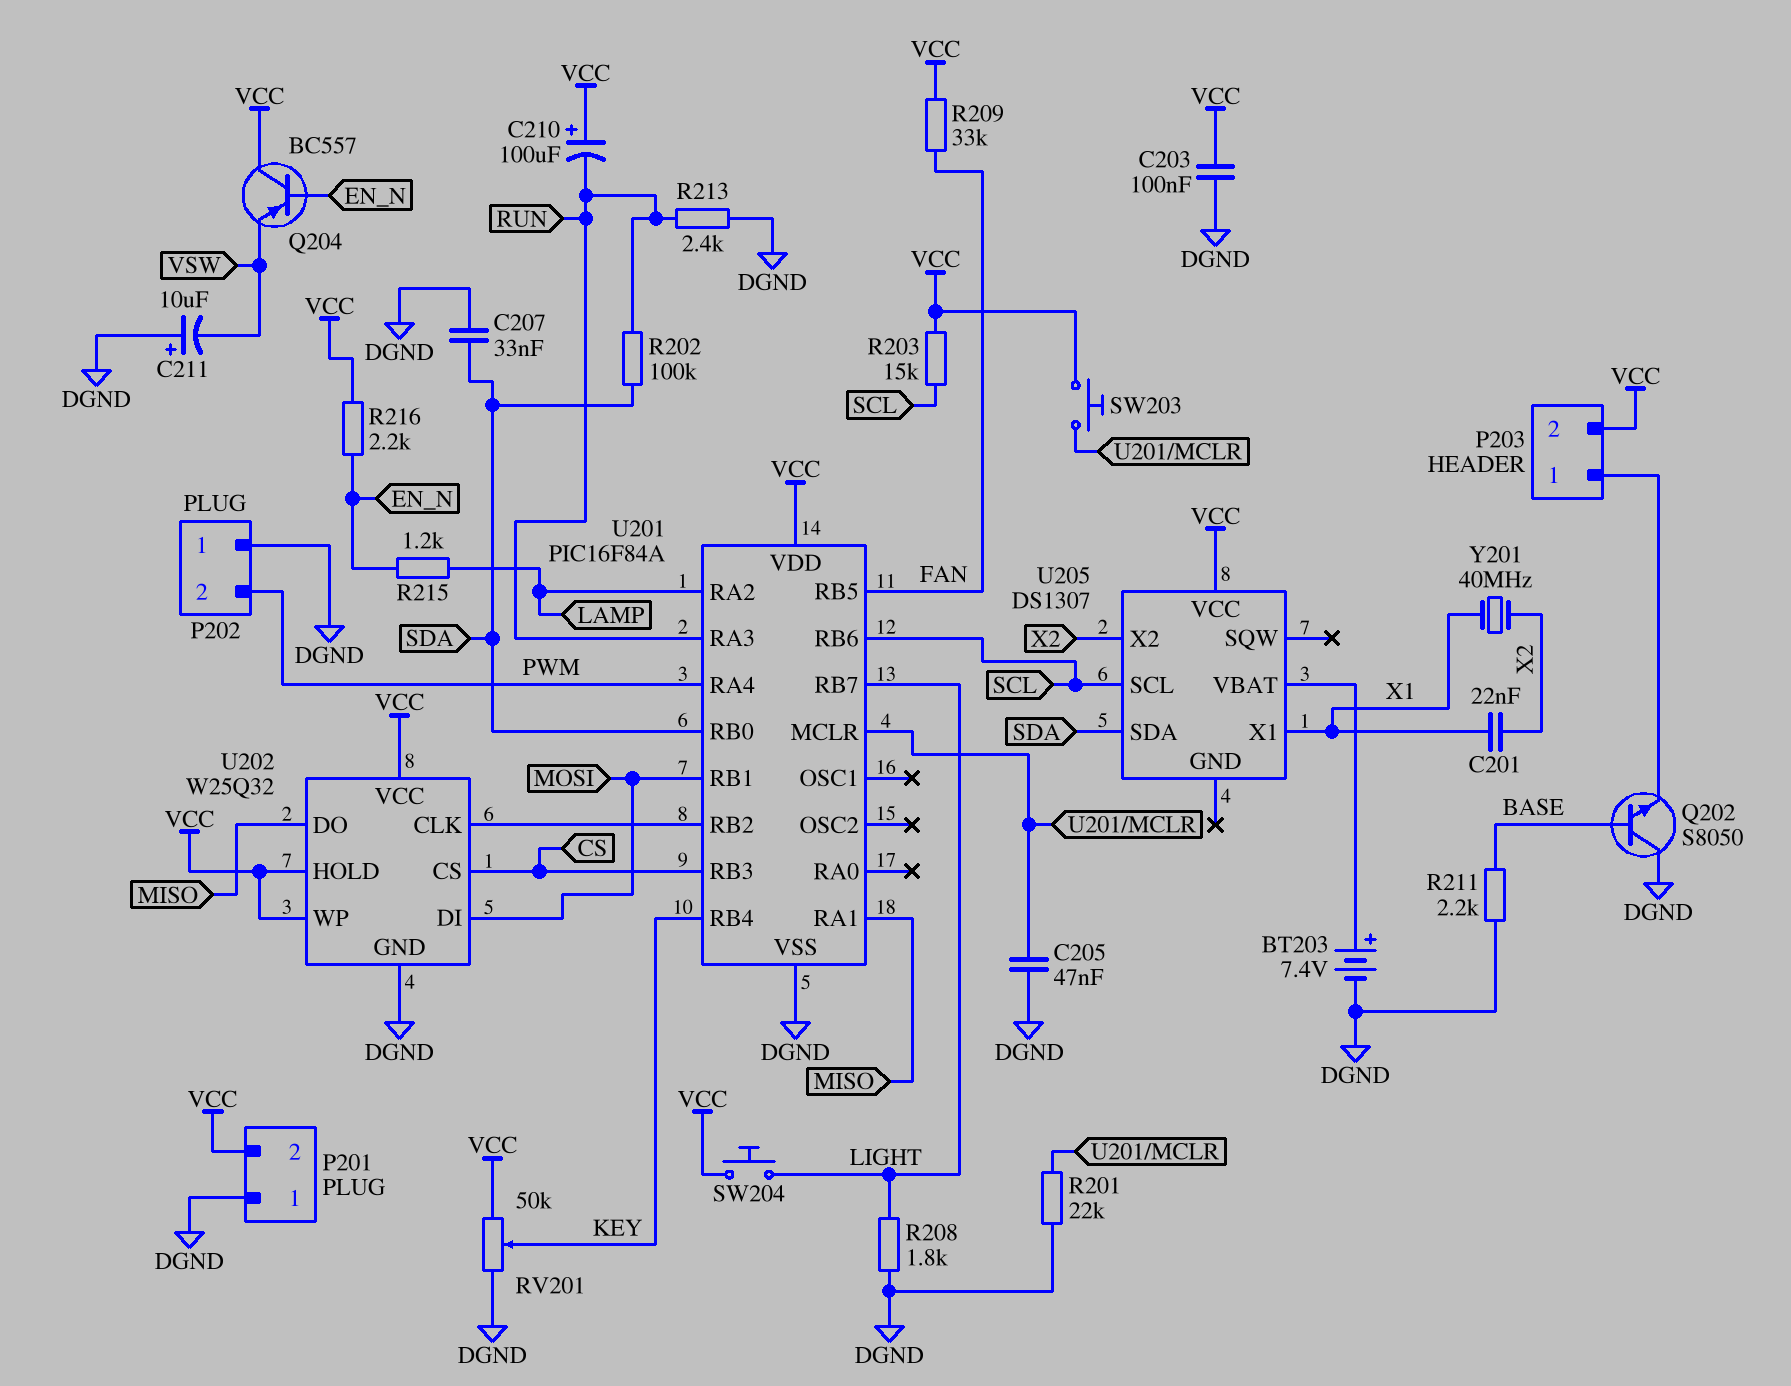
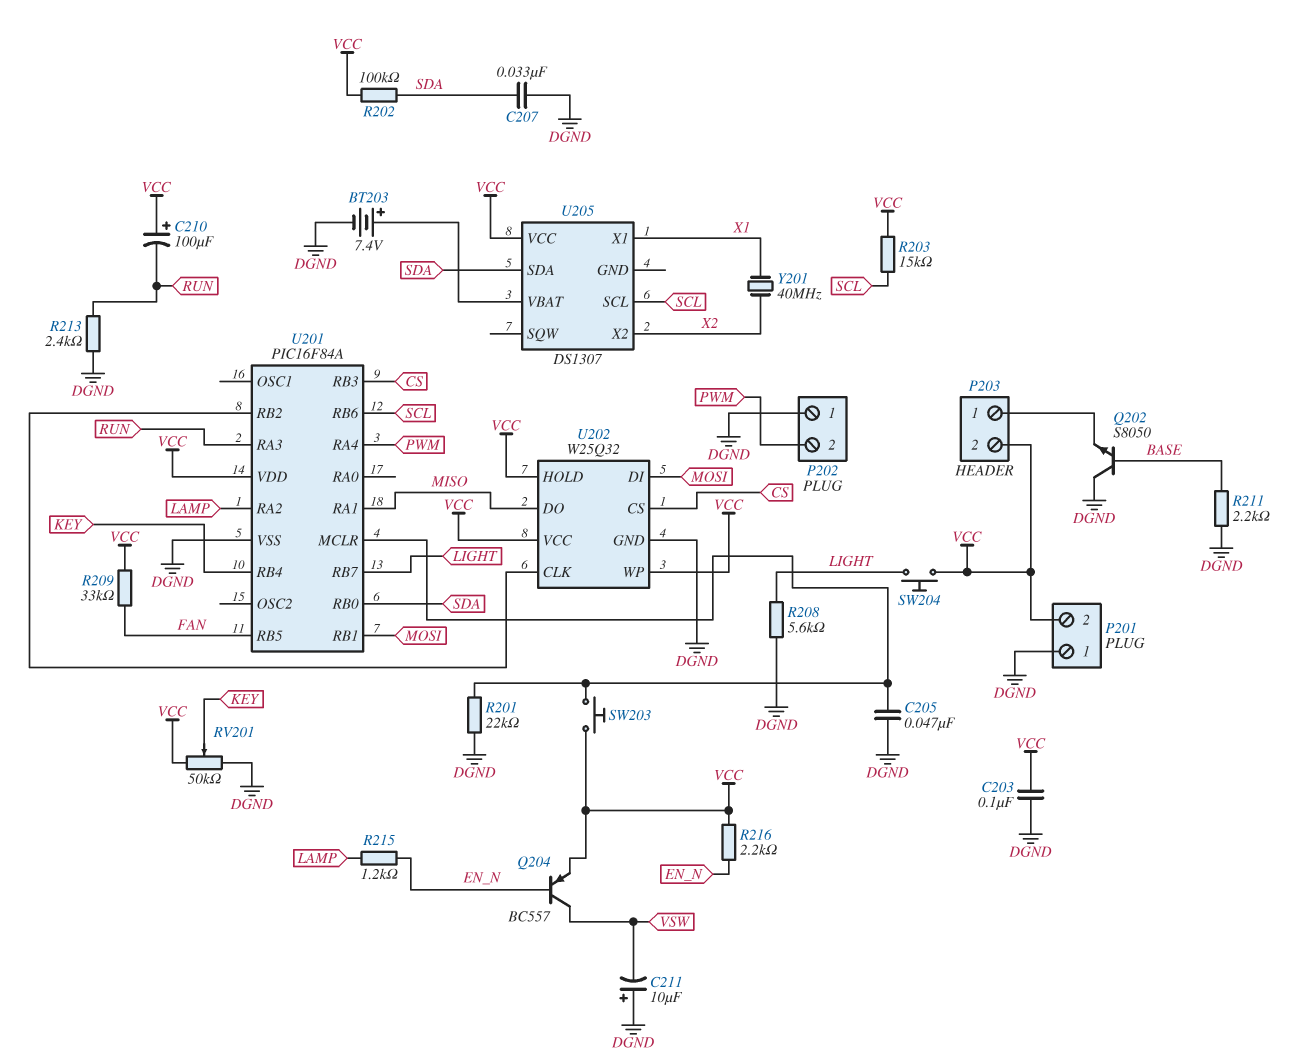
C201: 22nF (X1, X2) -> none
Q204: PNP BC557 (B EN_N, C VCC, E VSW) -> PNP BC557 (B EN_N, C VSW, E VCC)
R202: 100k (RUN, SDA) -> 100k (SDA, VCC)
R208: 1.8k (DGND, LIGHT) -> 5.6k (DGND, LIGHT)

